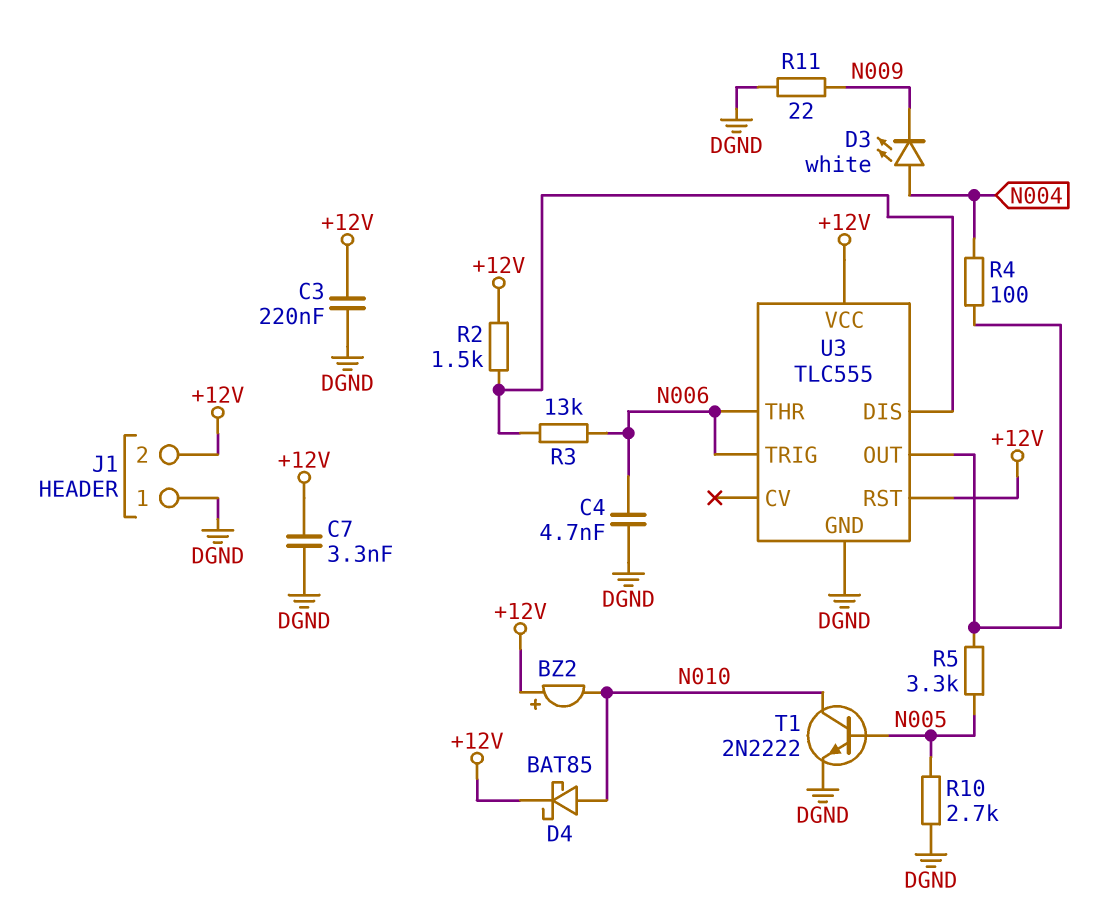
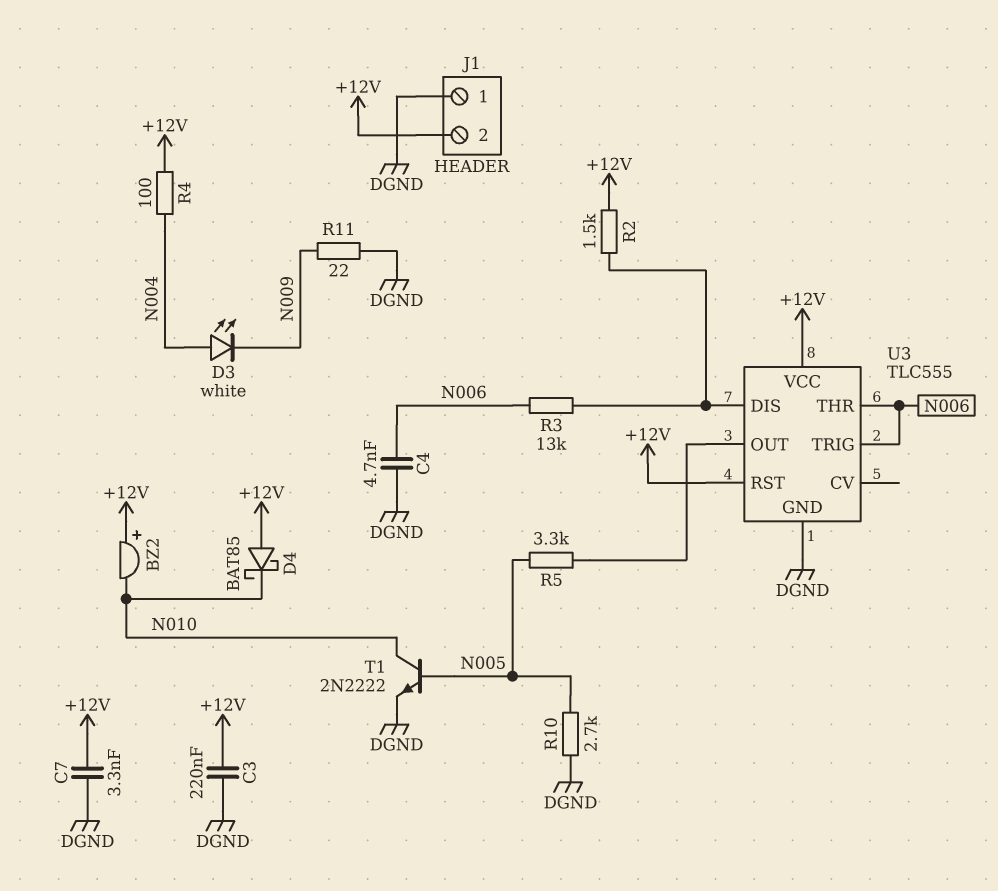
D4: schottky BAT85 (A N010, K +12V) -> schottky BAT85 (A +12V, K N010)
R4: 100 (N004, U3/OUT) -> 100 (+12V, N004)

